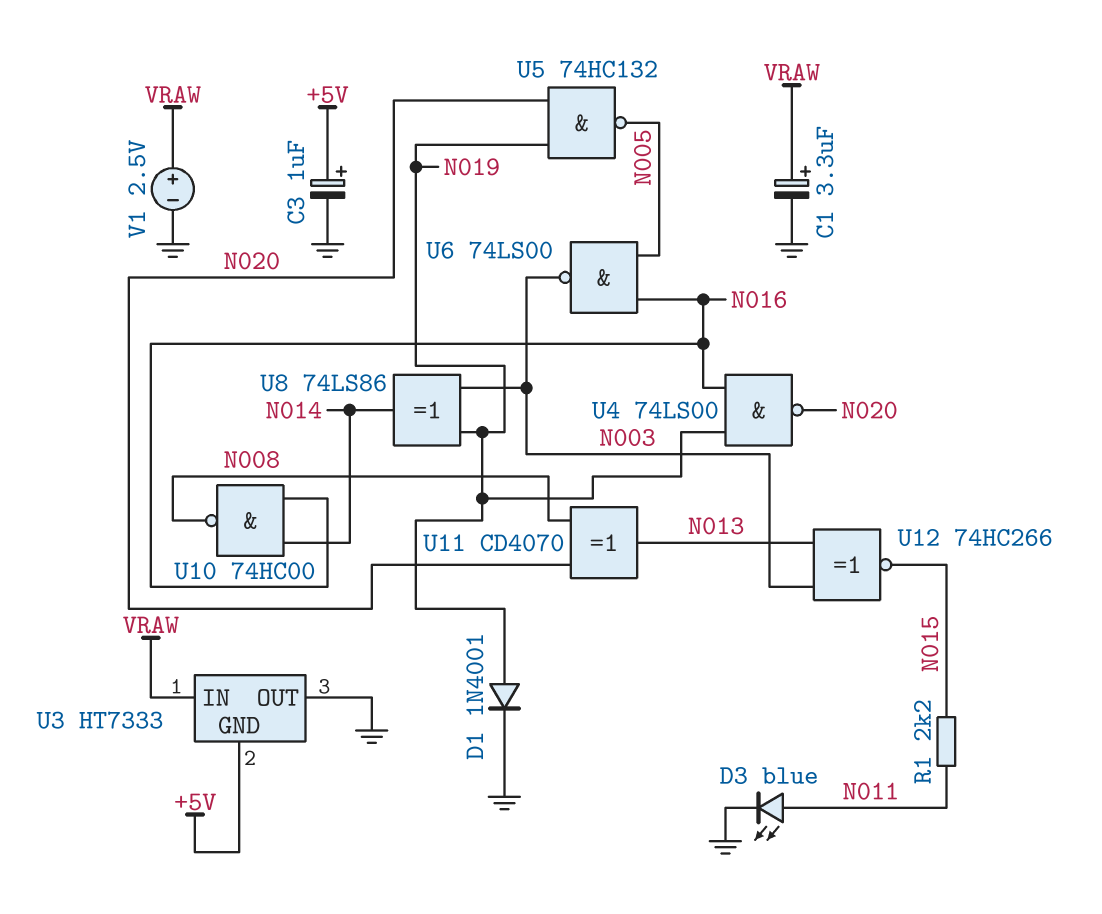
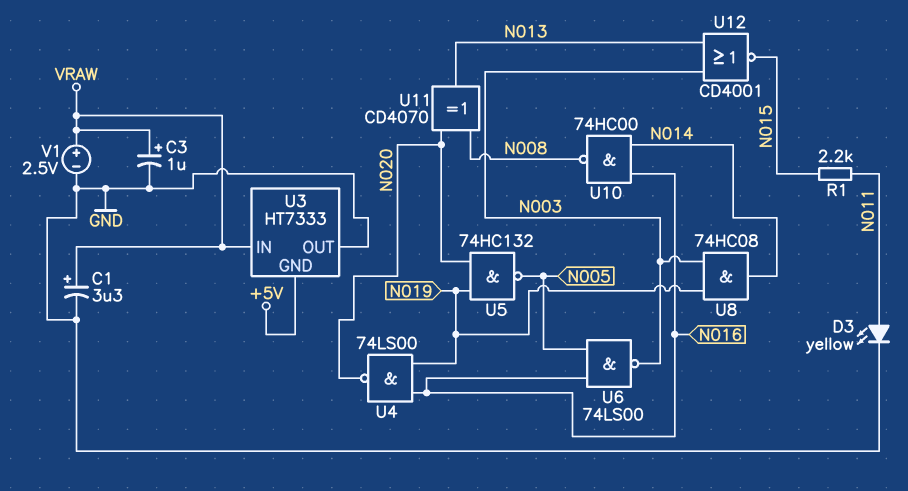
C3: 1uF (plus +5V, minus GND) -> 1uF (plus VRAW, minus GND)
D1: diode 1N4001 (A N019, K GND) -> none
D3: LED blue (A N011, K GND) -> LED yellow (A N011, K GND)
U8: XOR 74LS86 (in N003, in N019, out N014) -> AND 74HC08 (in N003, in N019, out N014)
U12: XNOR 74HC266 (in N003, in N013, out N015) -> NOR CD4001 (in N003, in N013, out N015)

